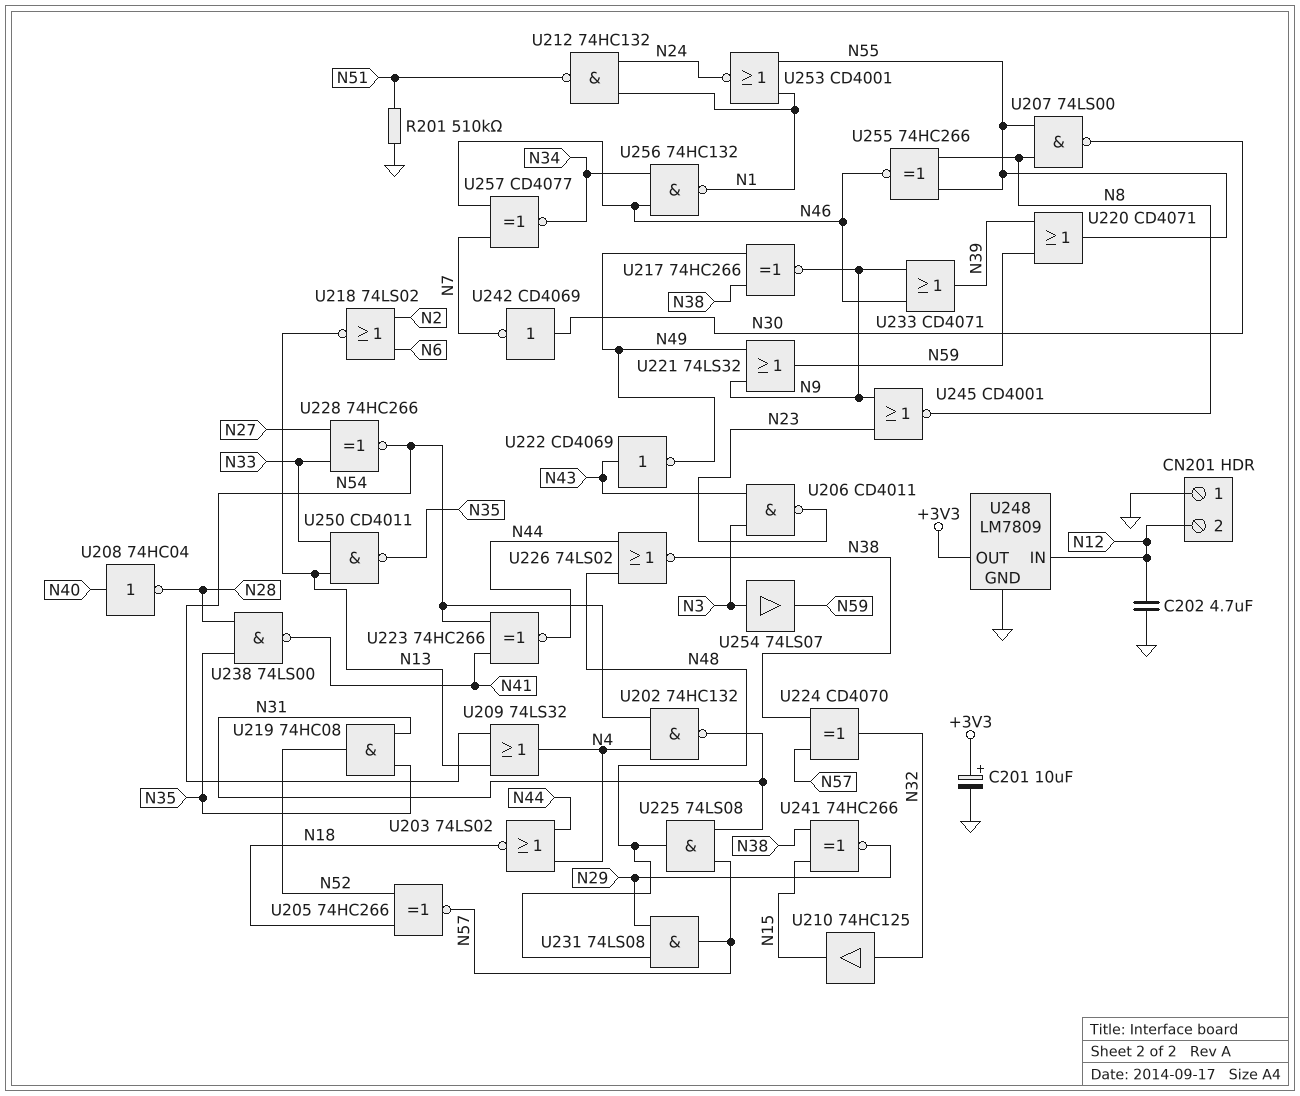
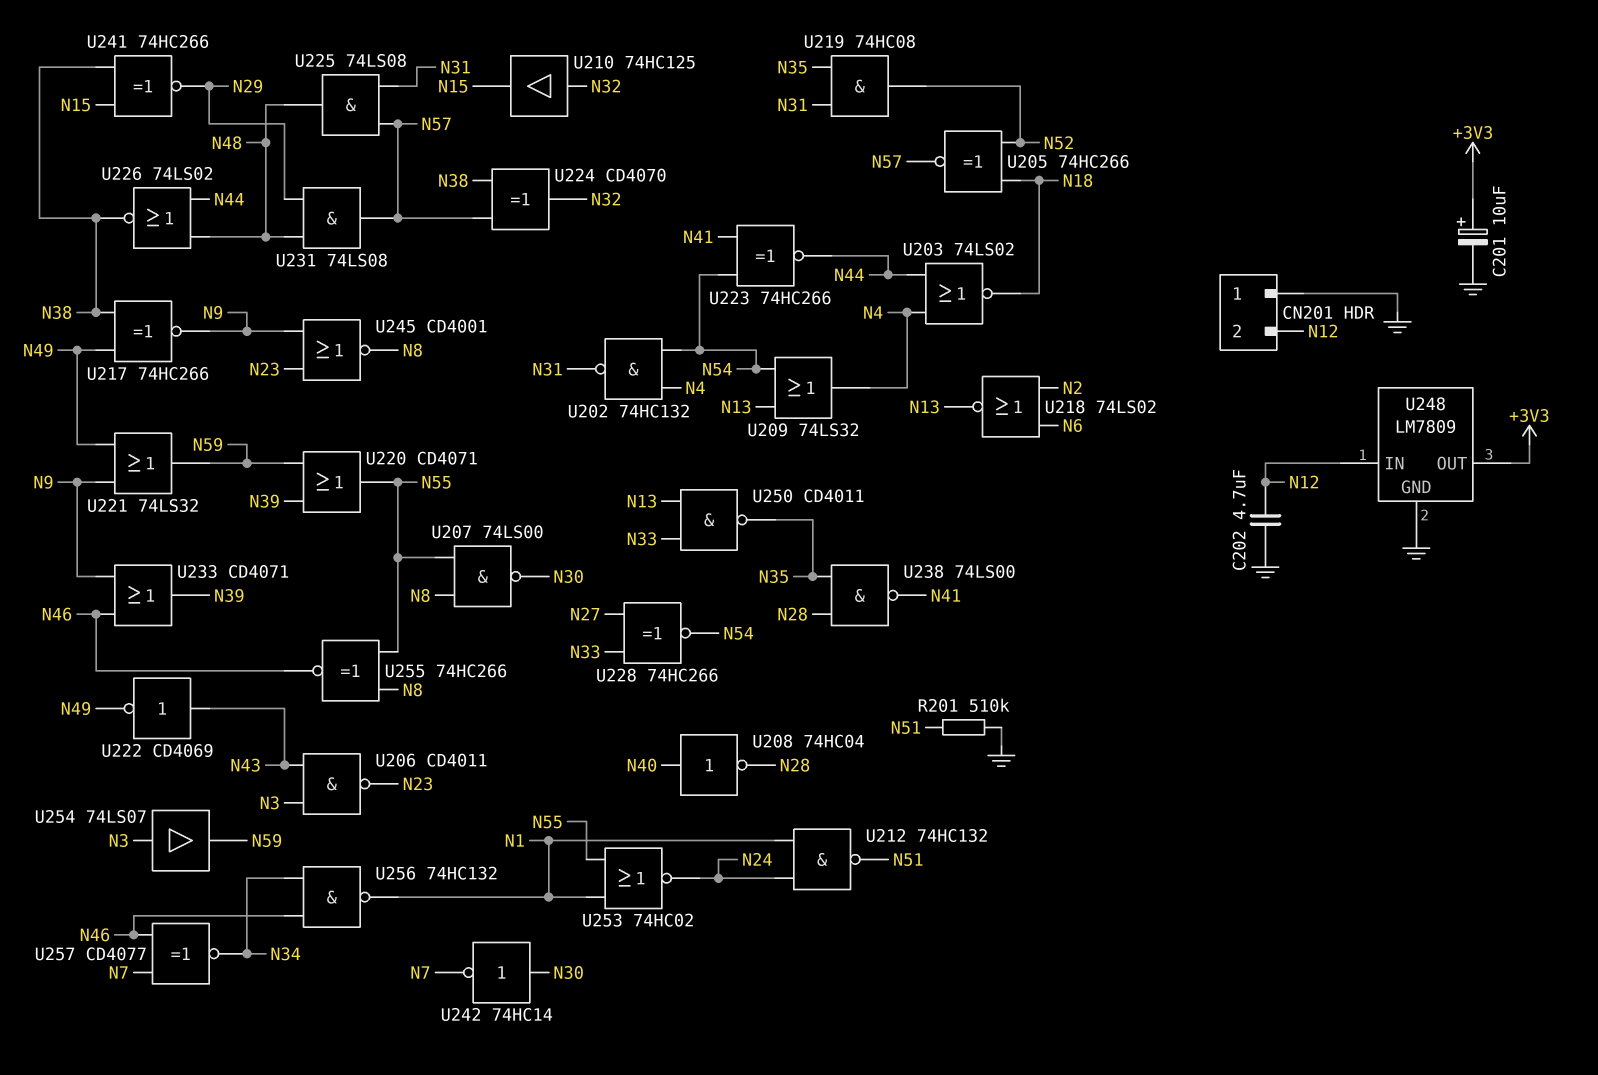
U242: NOT CD4069 (in N30, out N7) -> NOT 74HC14 (in N30, out N7)
U253: NOR CD4001 (in N1, in N55, out N24) -> NOR 74HC02 (in N1, in N55, out N24)

